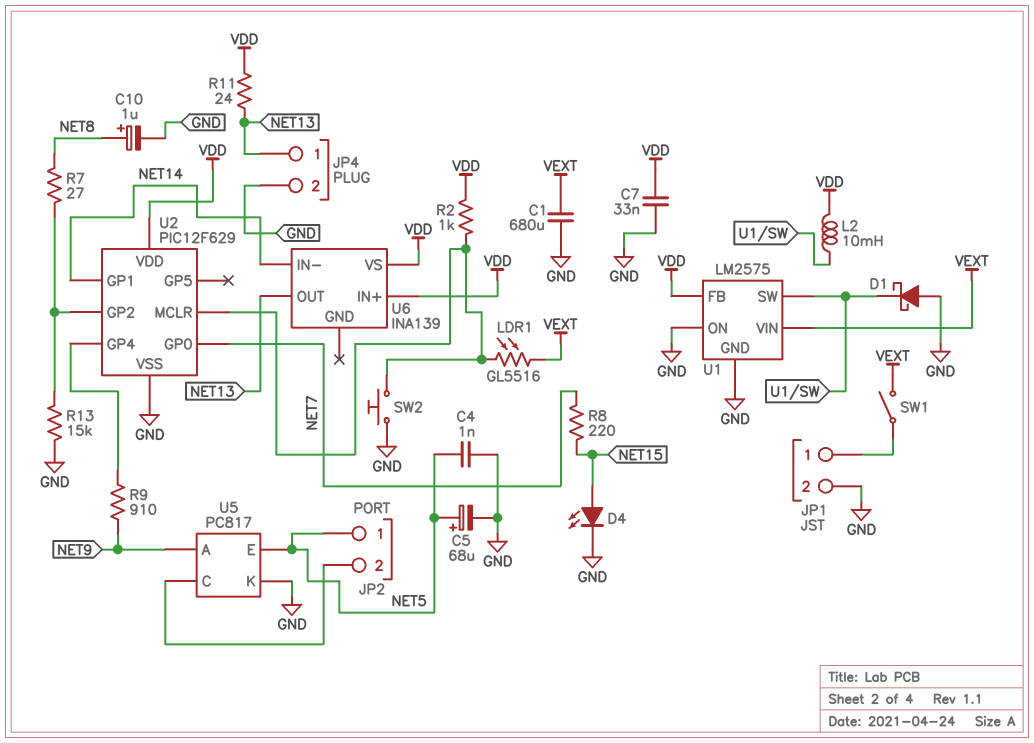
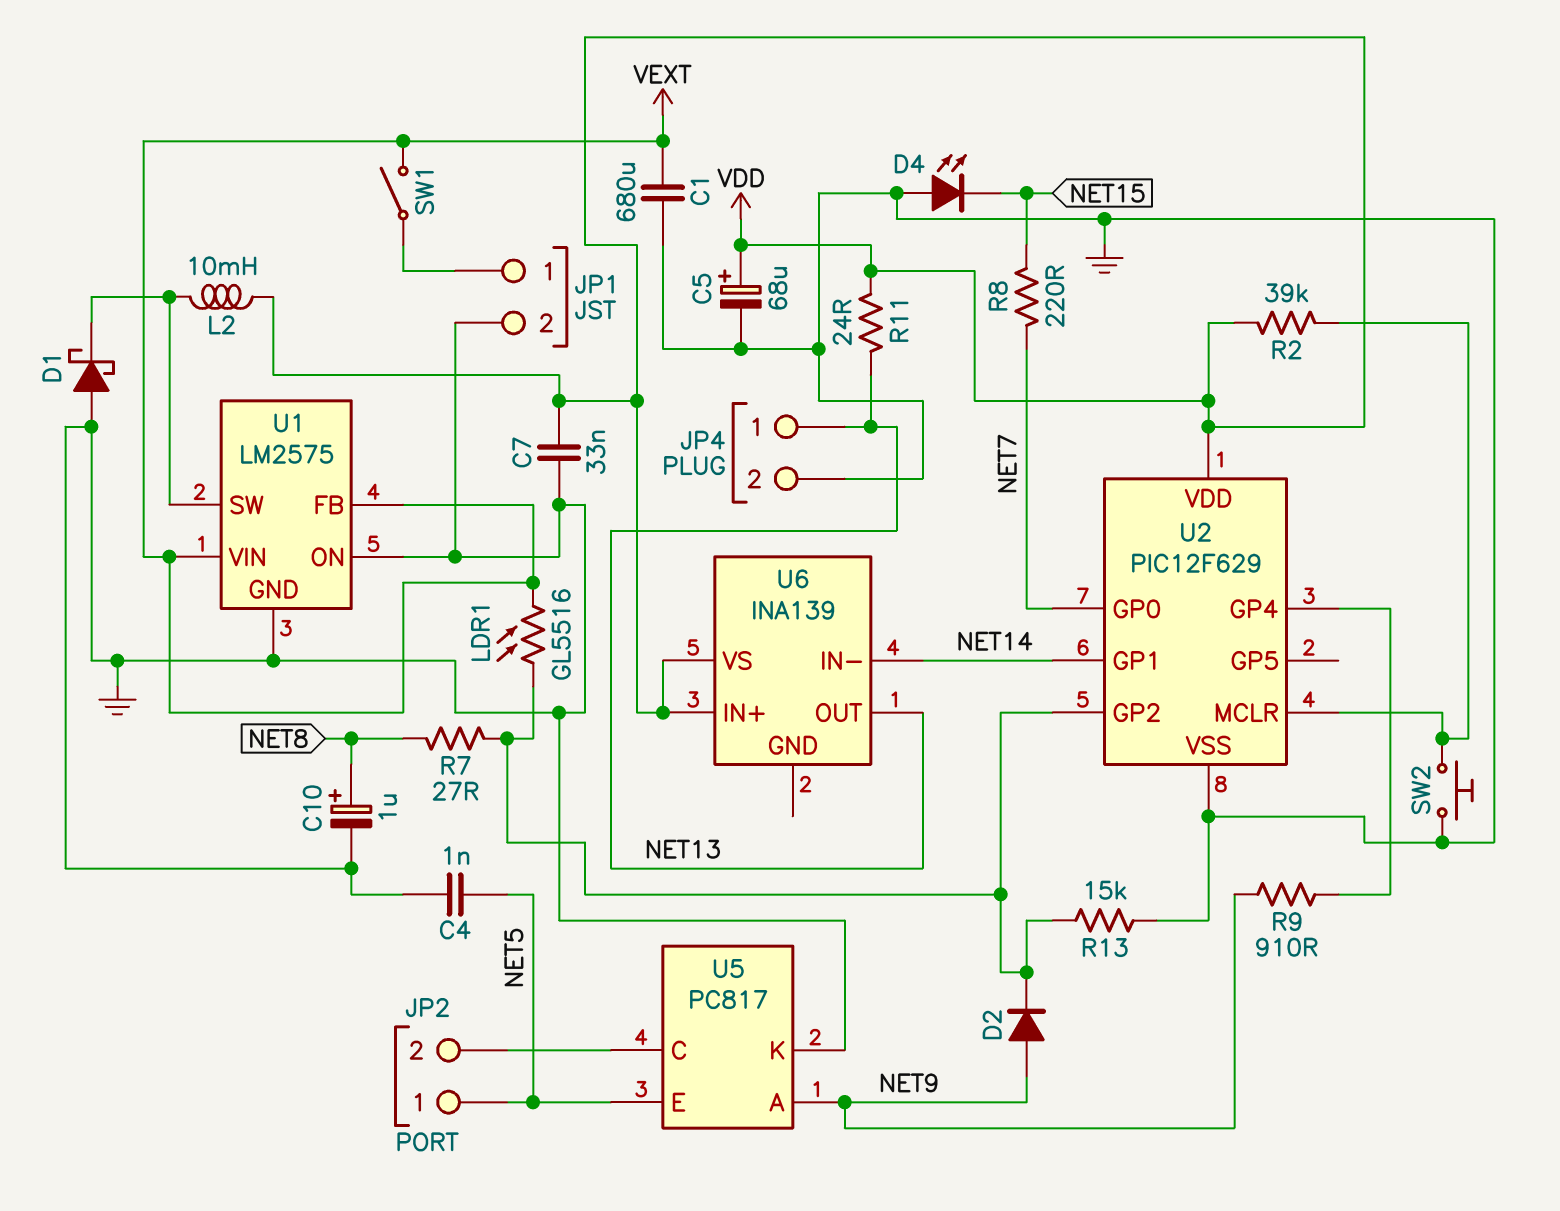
C5: 68uF (plus NET5, minus GND) -> 68uF (plus VDD, minus GND)
D2: none -> diode (A NET9, K U2/GP2)
D4: LED (A NET15, K GND) -> LED (A GND, K NET15)
LDR1: GL5516 (U2/MCLR, VEXT) -> GL5516 (U2/GP2, VEXT)
R2: 1k (U2/MCLR, VDD) -> 39k (U2/MCLR, VDD)
U1 pin FB: VDD -> VEXT

